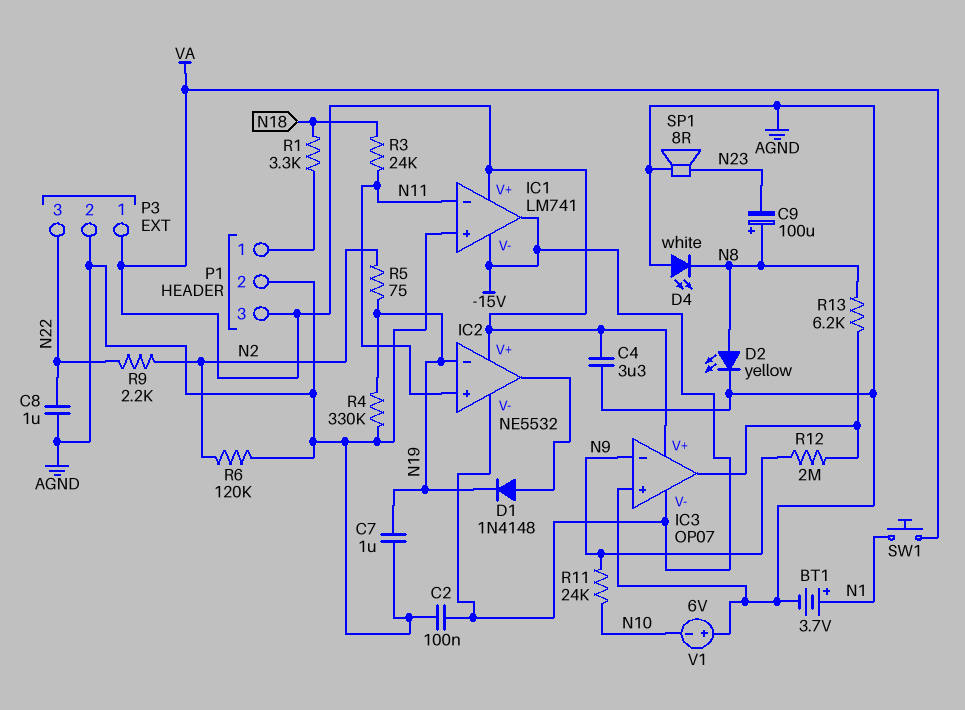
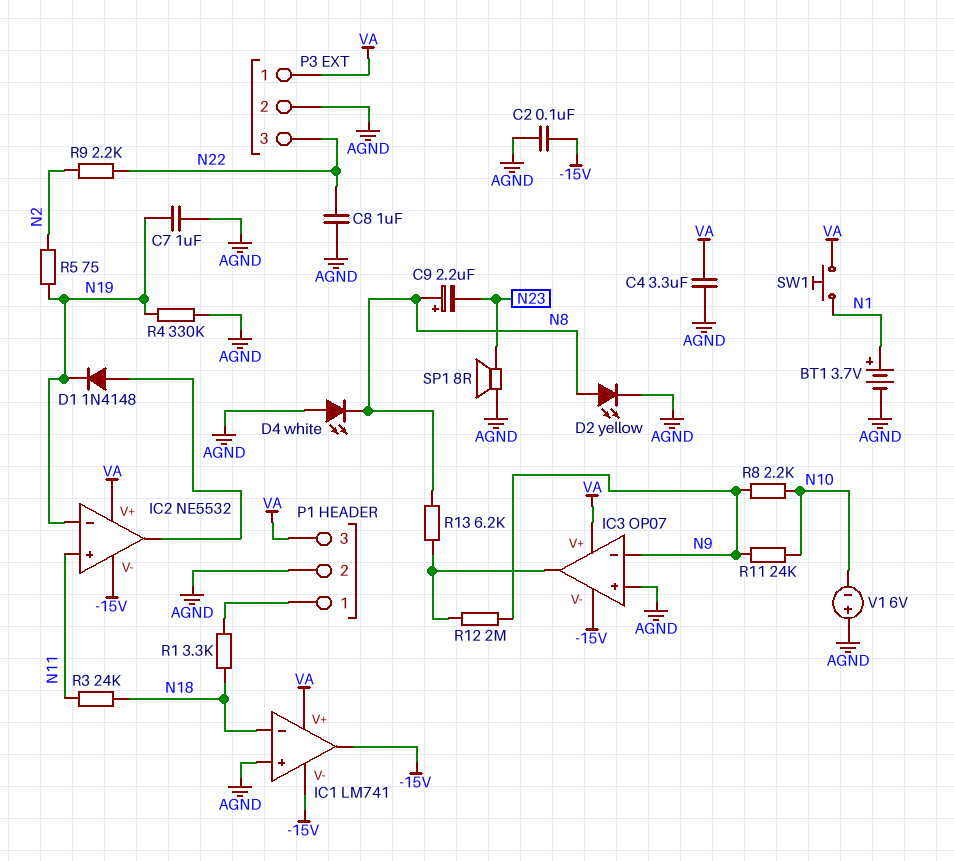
C9: 100uF (plus N8, minus N23) -> 2.2uF (plus N8, minus N23)
IC1 pin in-: N11 -> N18
R6: 120k (AGND, N2) -> none
R8: none -> 2.2k (N9, N10)

